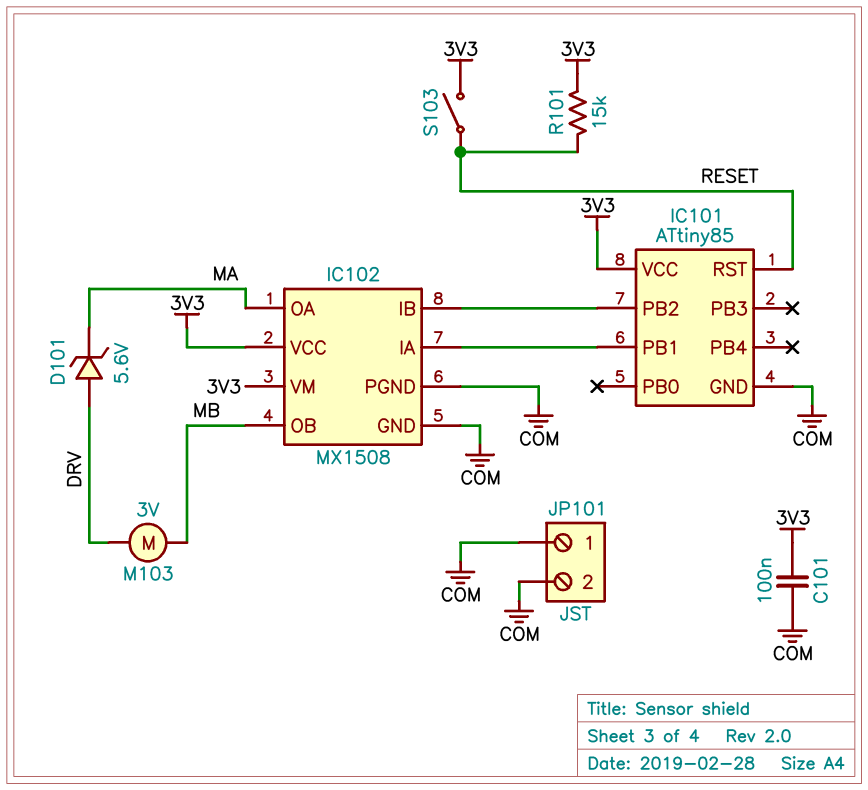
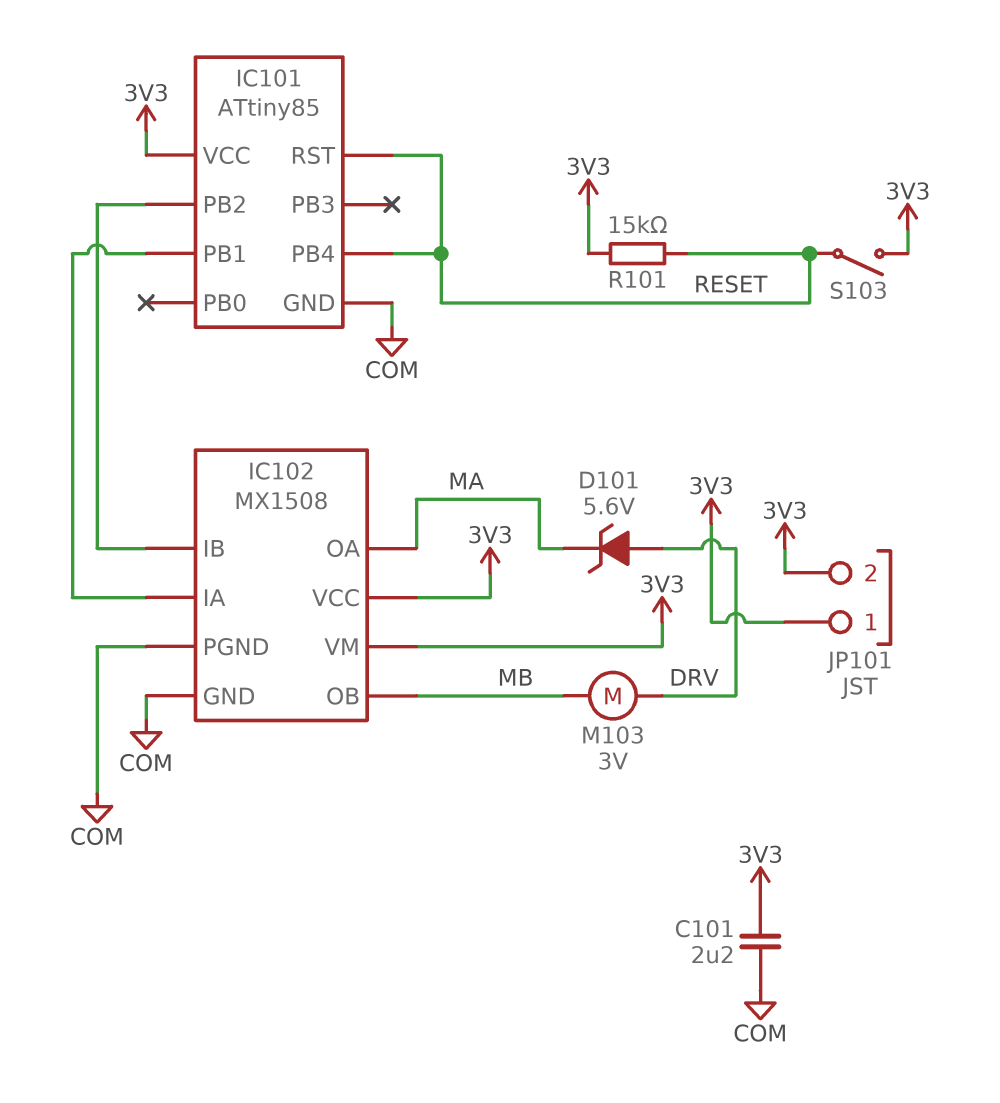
C101: 100nF (3V3, COM) -> 2.2uF (3V3, COM)
IC101 pin PB4: none -> RESET
JP101 pin 1: COM -> 3V3
JP101 pin 2: COM -> 3V3

